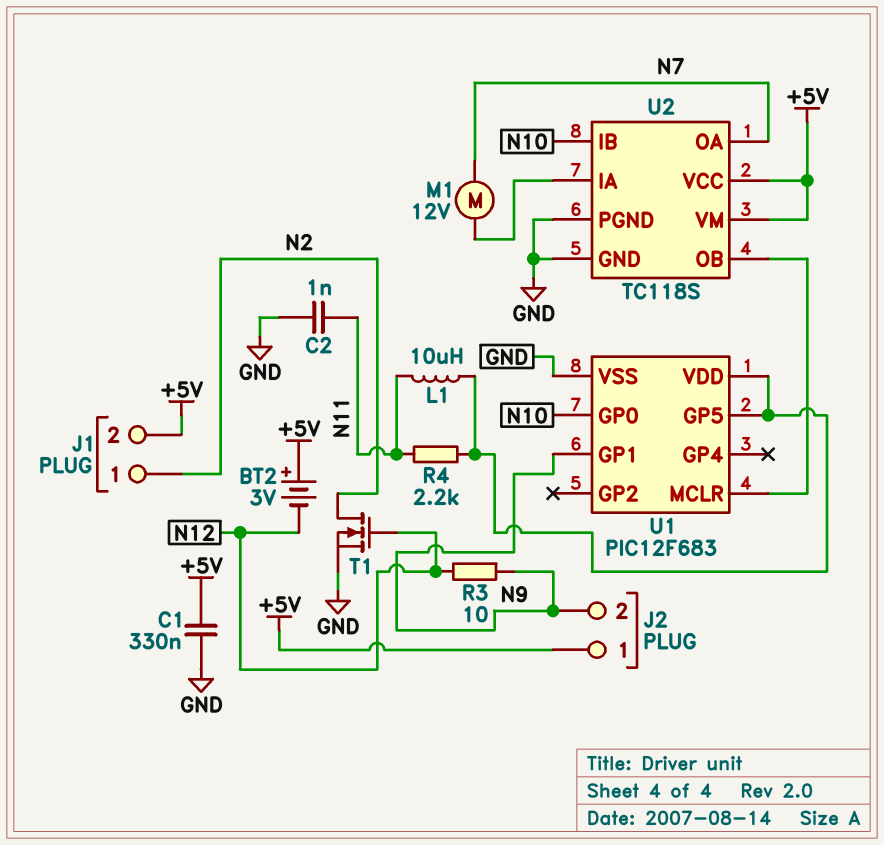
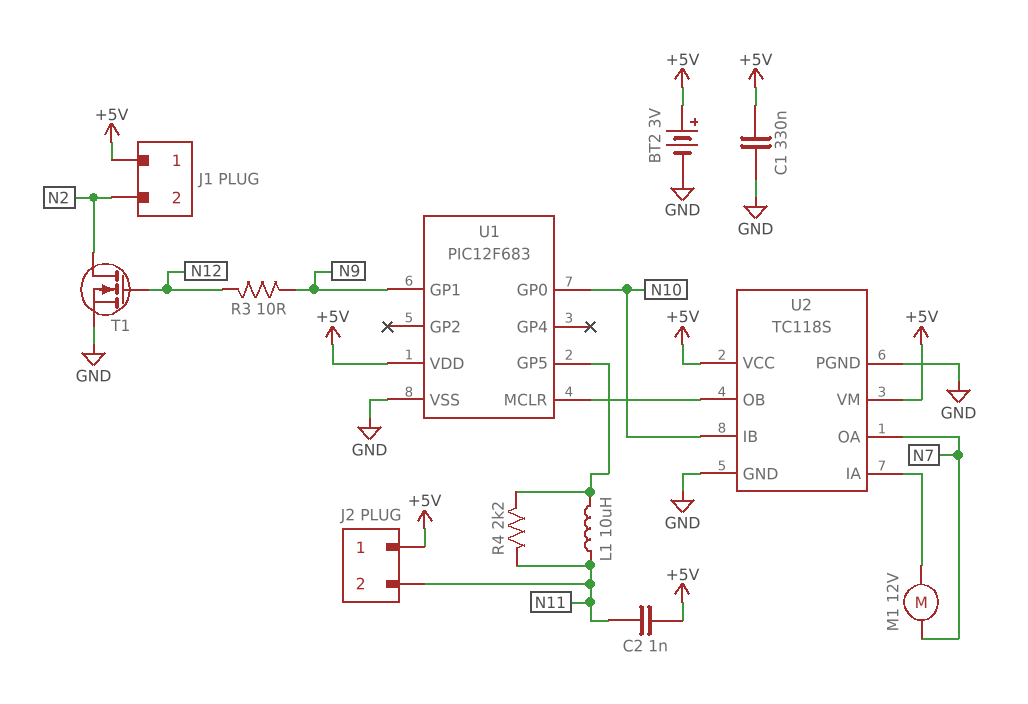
BT2: 3V (plus +5V, minus N12) -> 3V (plus +5V, minus GND)
C2: 1nF (GND, N11) -> 1nF (+5V, N11)
J1 pin 1: N2 -> +5V
J1 pin 2: +5V -> N2
J2 pin 2: N9 -> N11
U1 pin VDD: U1/GP5 -> +5V

